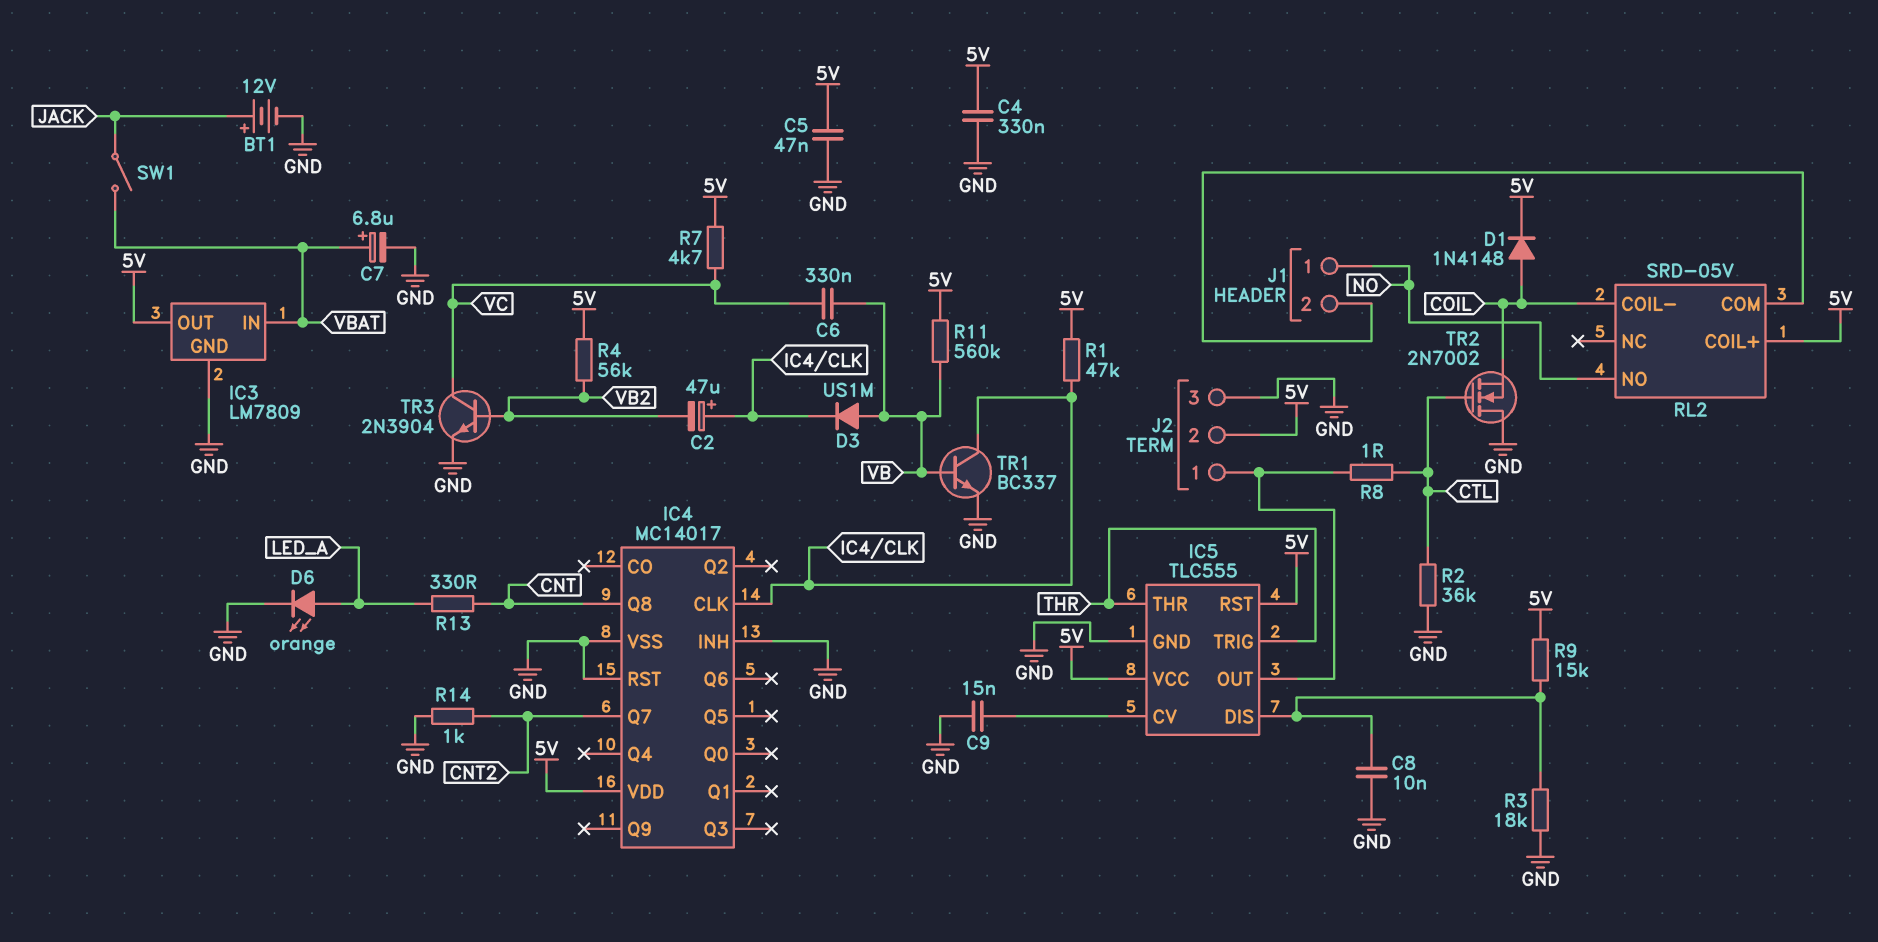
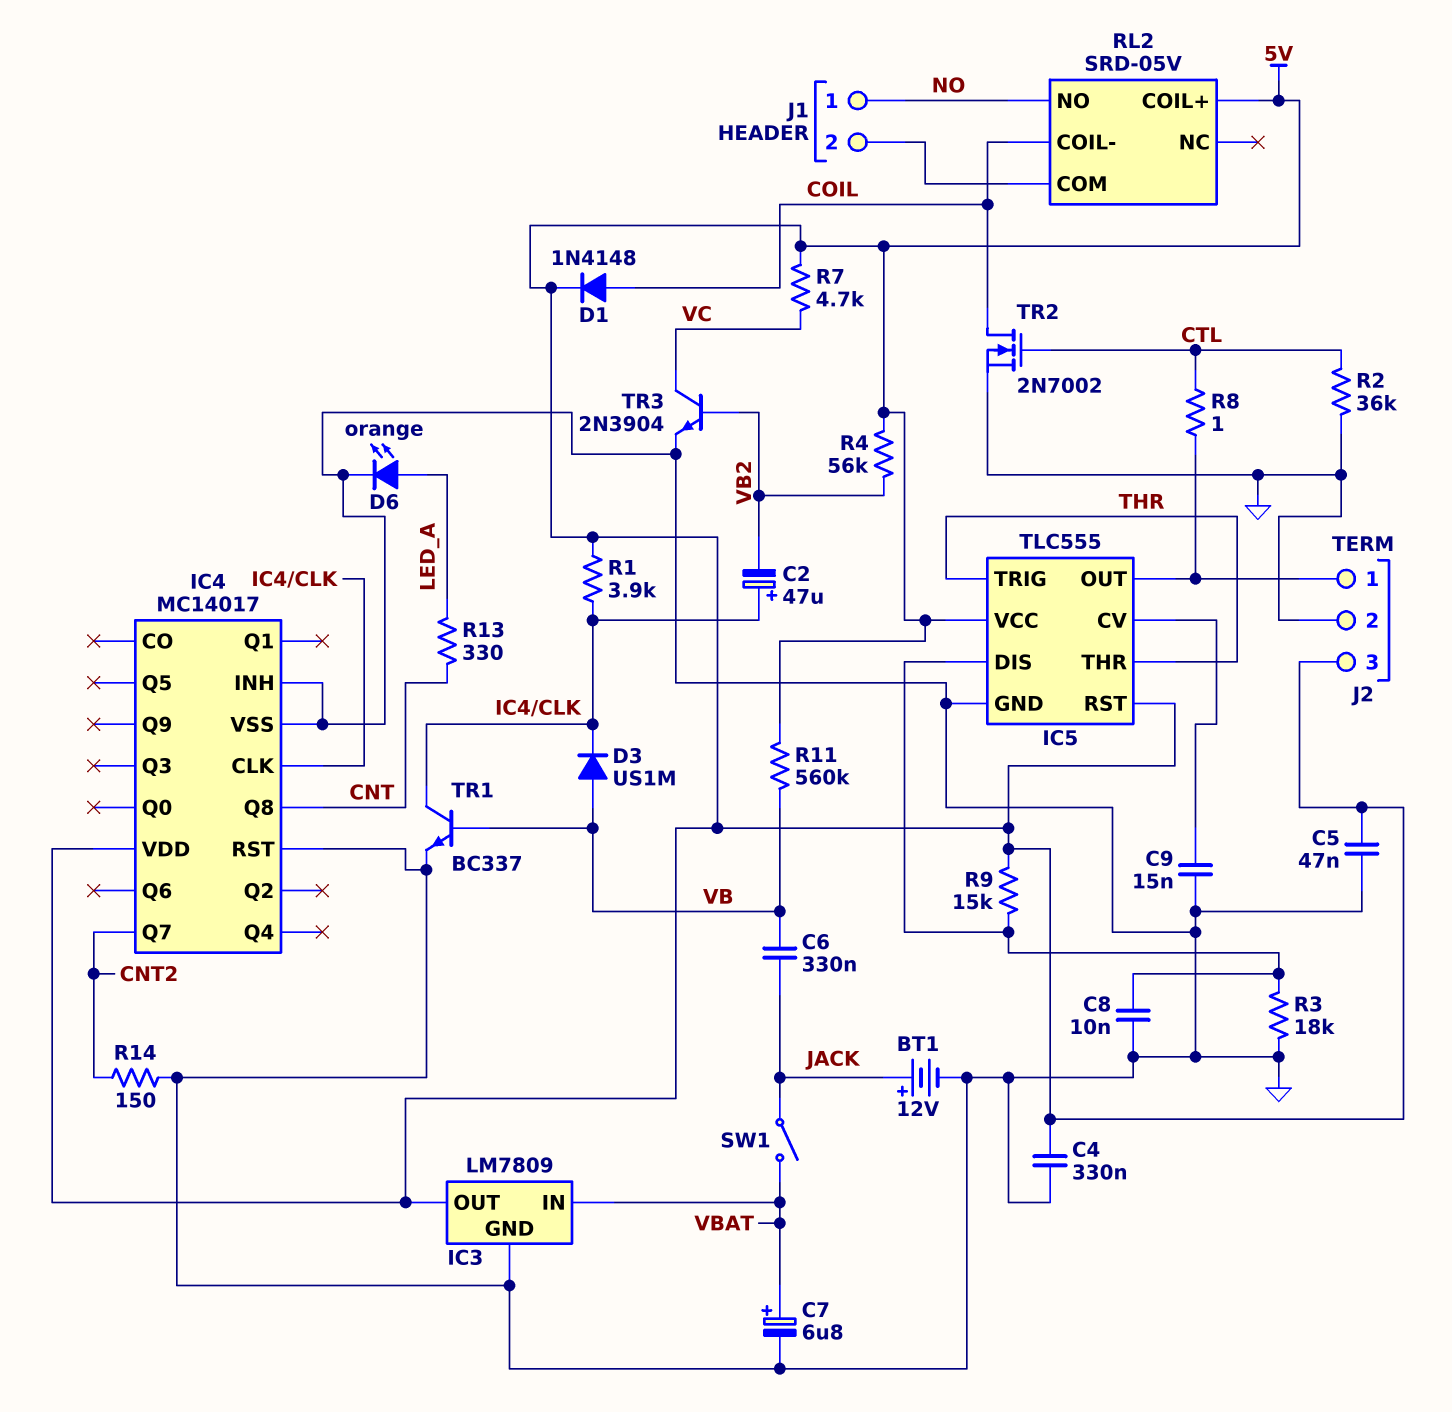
C6: 330nF (VB, VC) -> 330nF (JACK, VB)
J2 pin 2: 5V -> GND
J2 pin 3: GND -> 5V
R1: 47k (5V, IC4/CLK) -> 3.9k (5V, IC4/CLK)
R14: 1k (CNT2, GND) -> 150 (CNT2, GND)
TR2: NMOS 2N7002 (G CTL, D GND, S COIL) -> NMOS 2N7002 (G CTL, D COIL, S GND)

